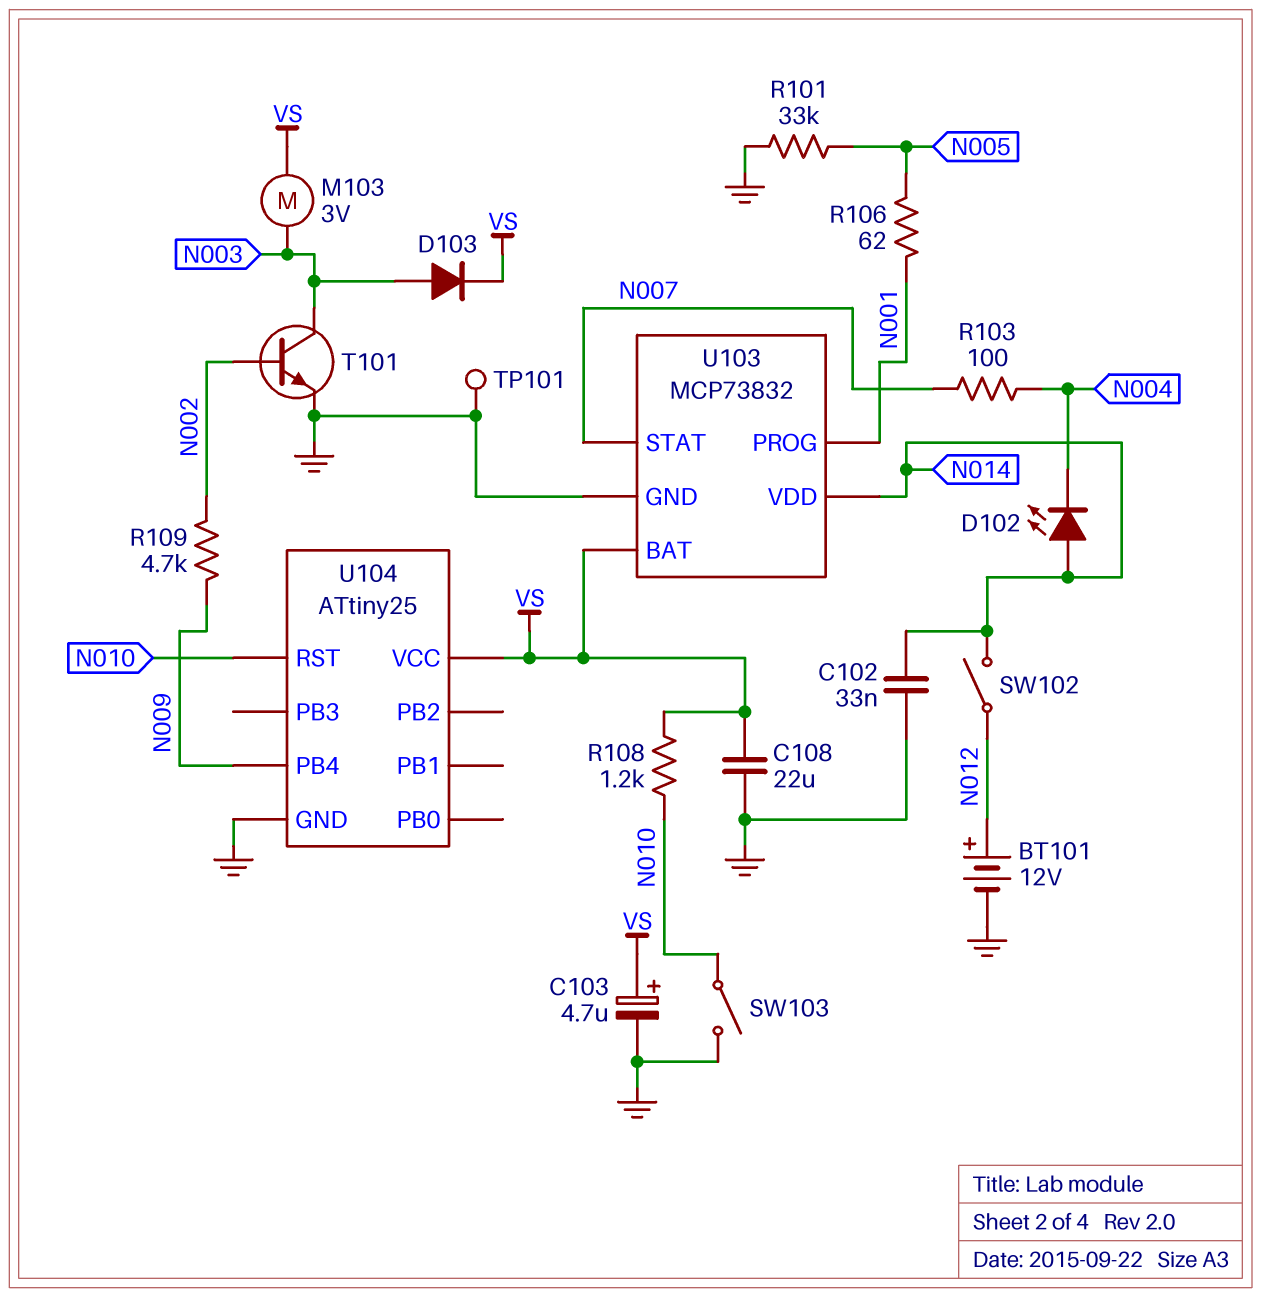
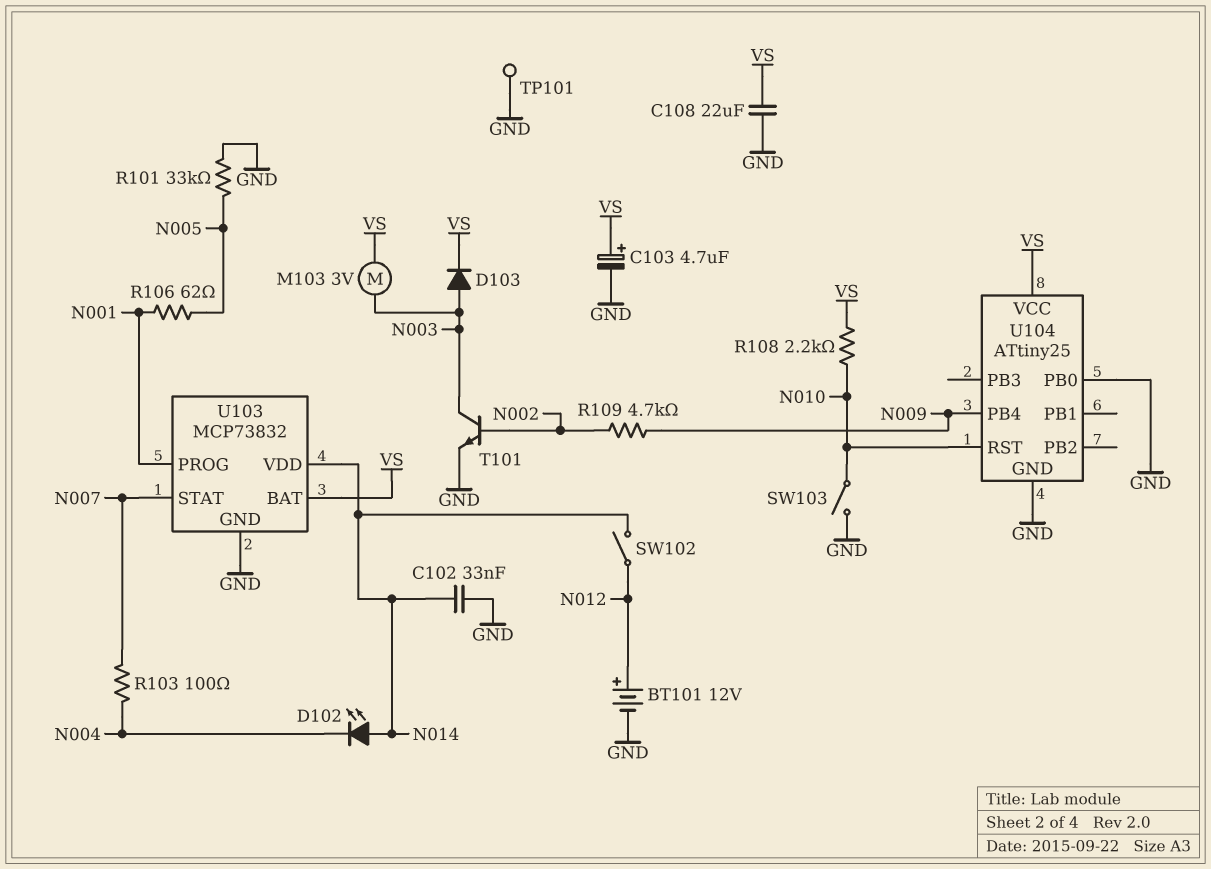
R108: 1.2k (N010, VS) -> 2.2k (N010, VS)
U104 pin PB0: none -> GND

